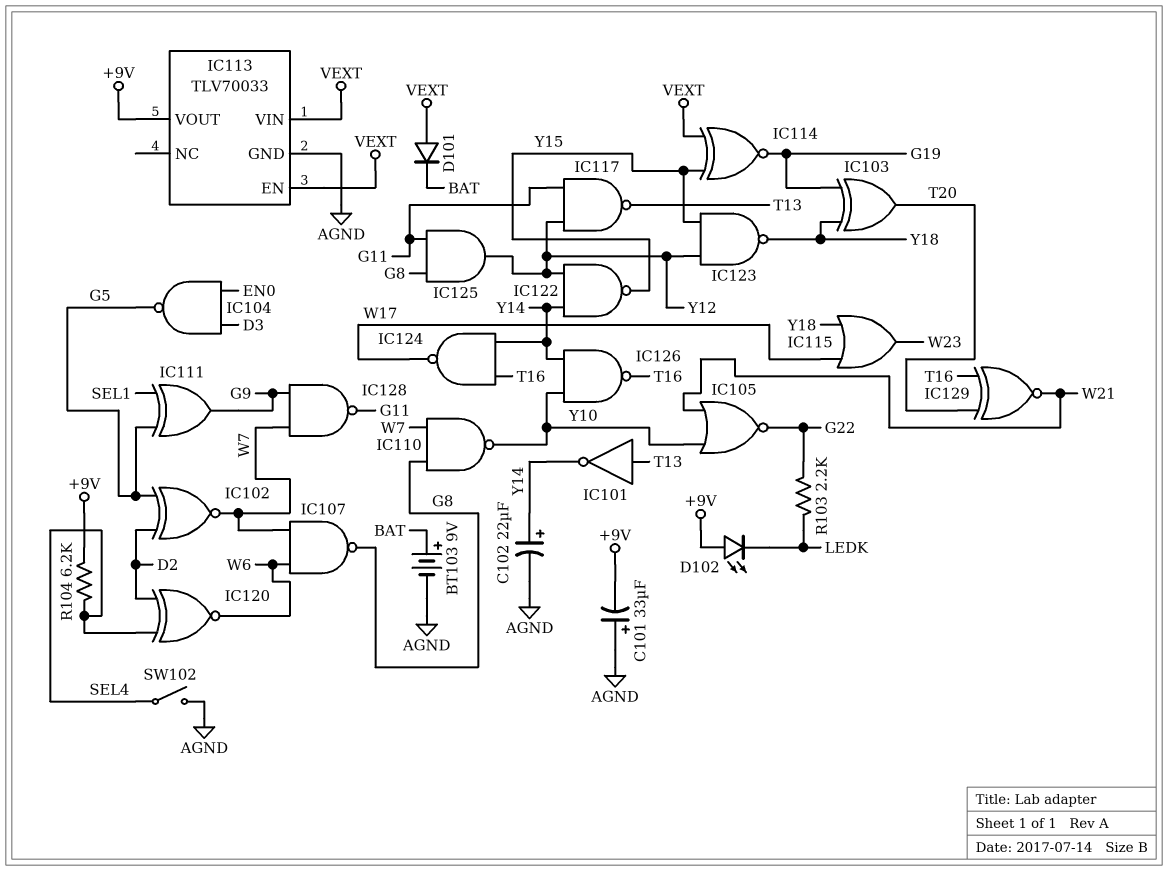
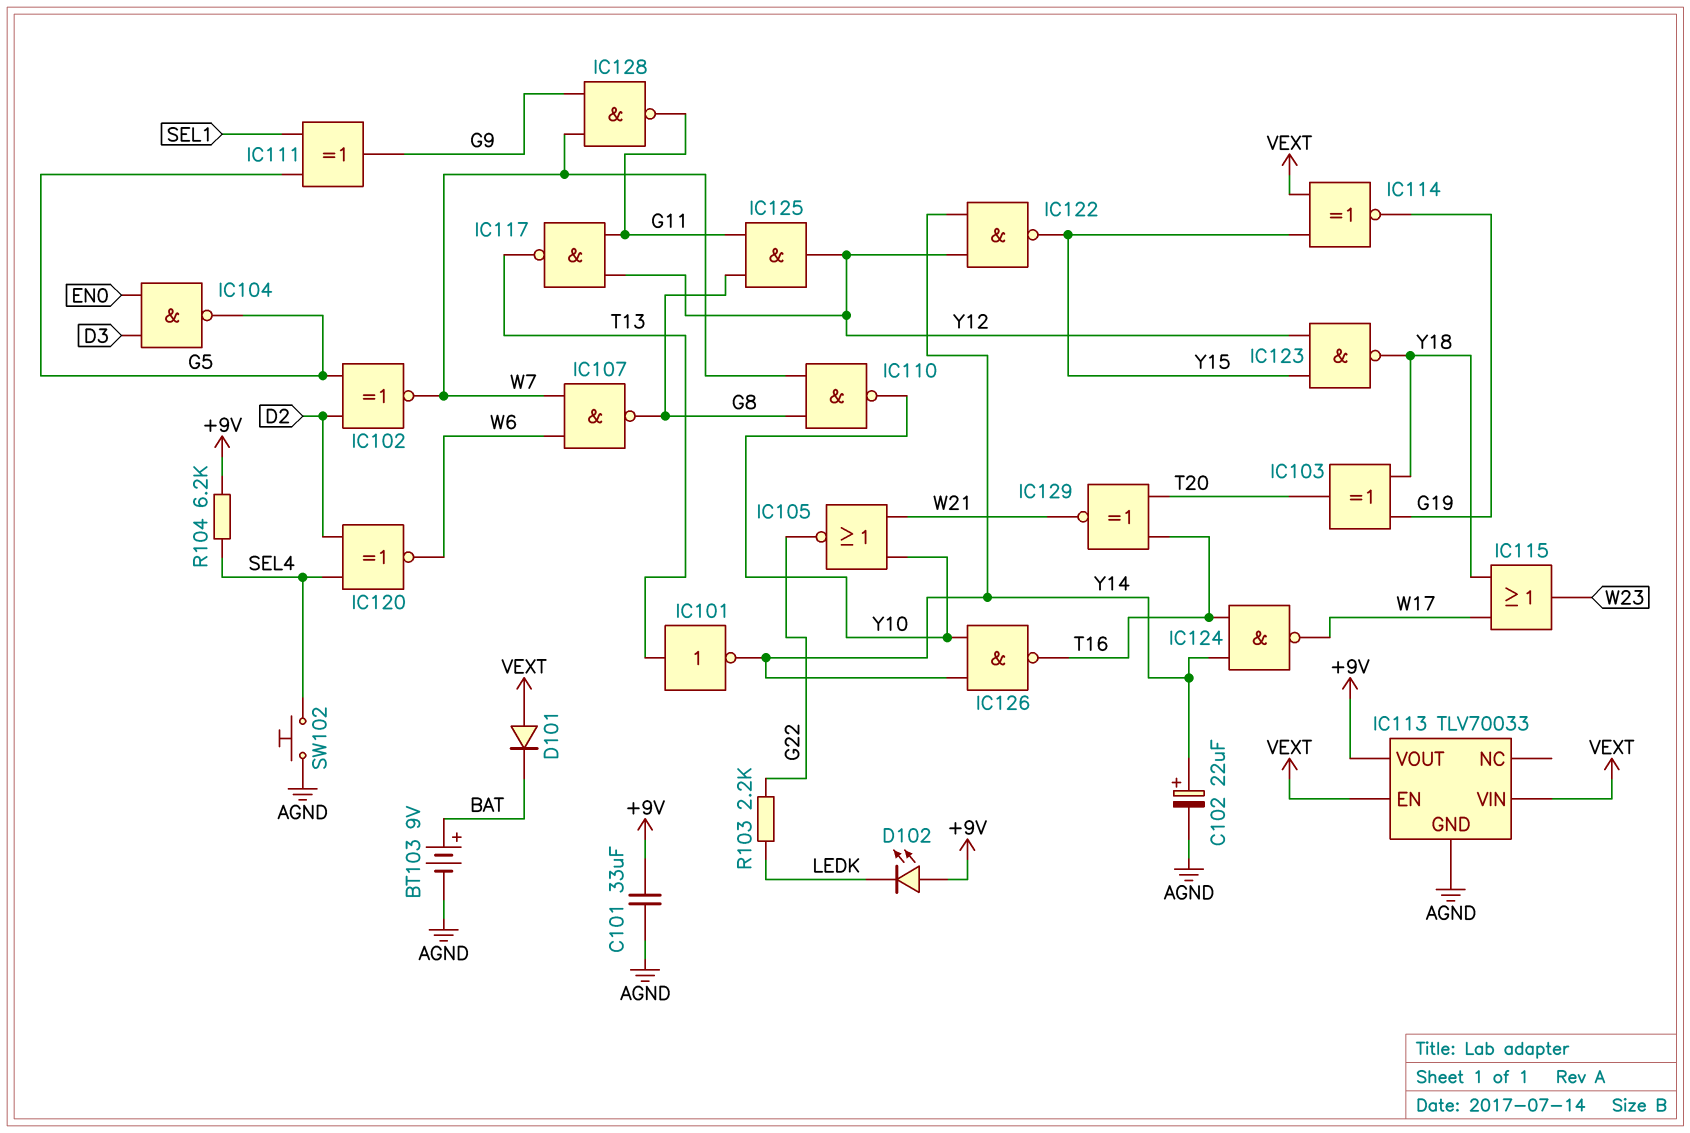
C101: 33uF (plus AGND, minus +9V) -> 33uF (+9V, AGND)
SW102: switch (AGND, SEL4) -> button (AGND, SEL4)

